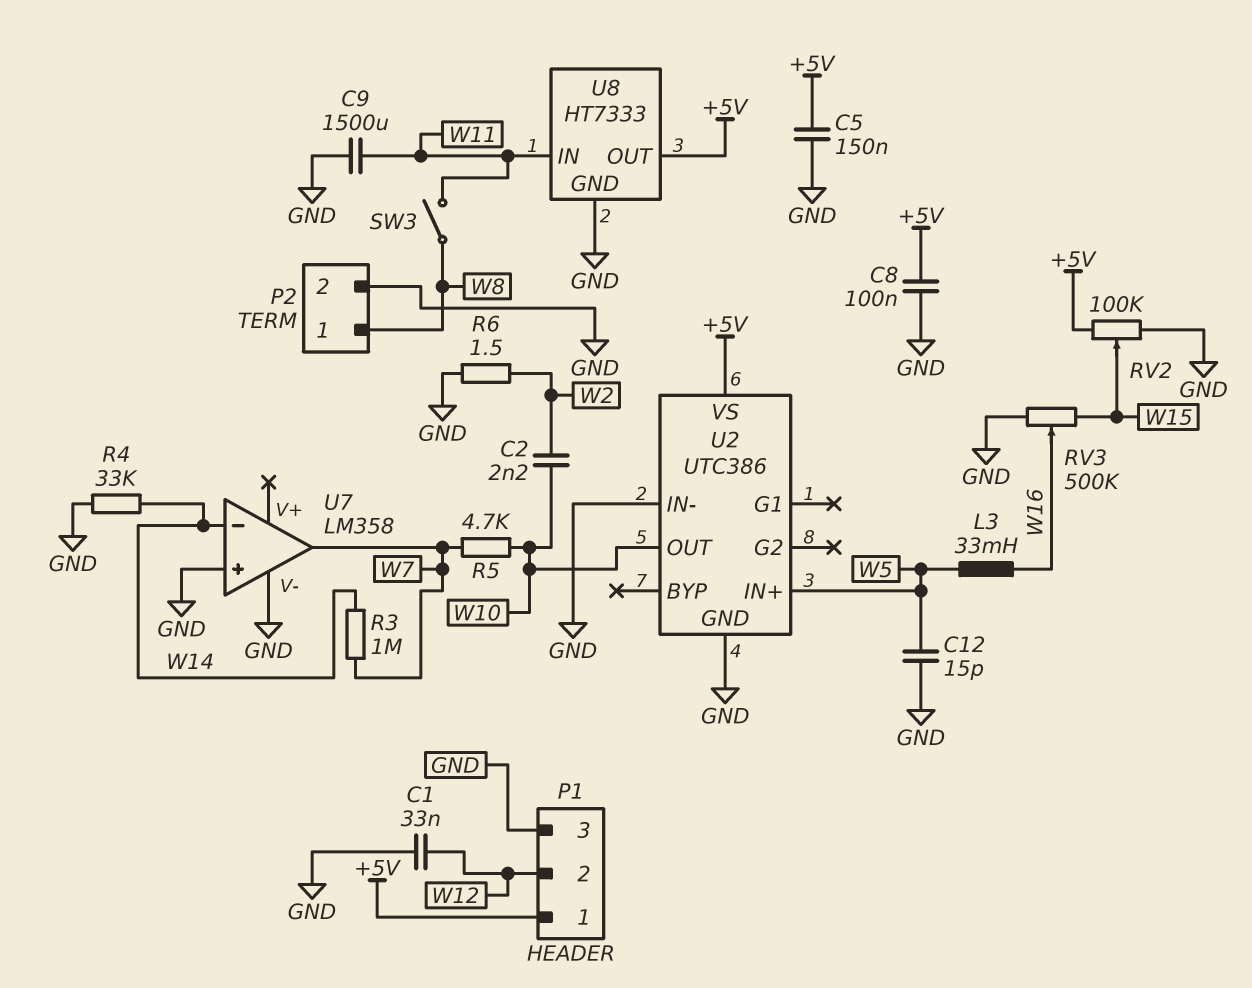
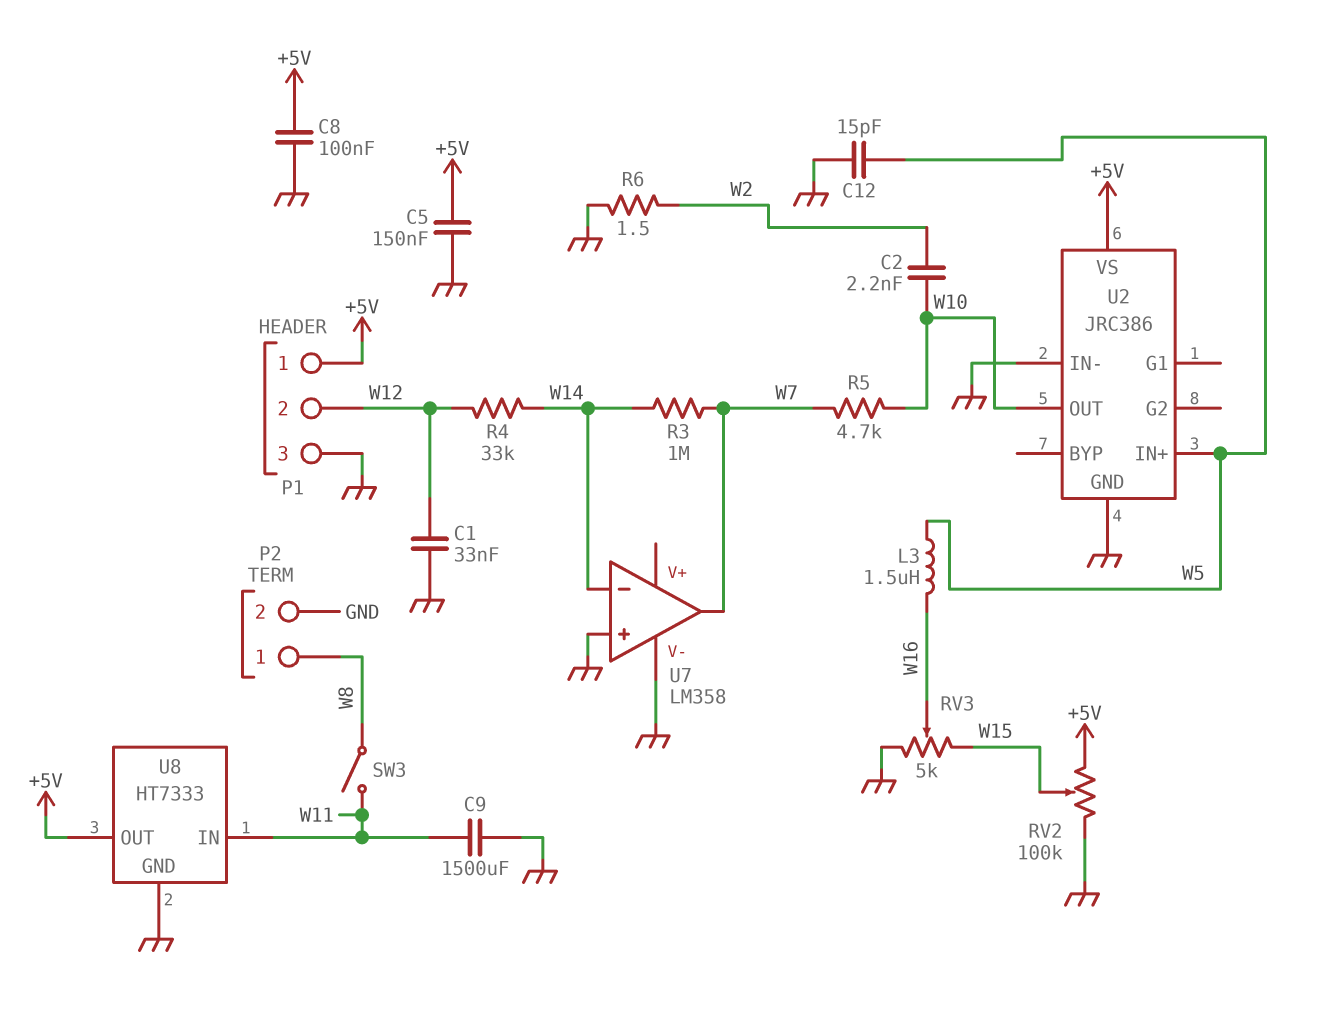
L3: 33mH (W5, W16) -> 1.5uH (W5, W16)
R4: 33k (GND, W14) -> 33k (W12, W14)
RV3: 500k (GND, W15, wiper W16) -> 5k (GND, W15, wiper W16)
U2: UTC386 -> JRC386

